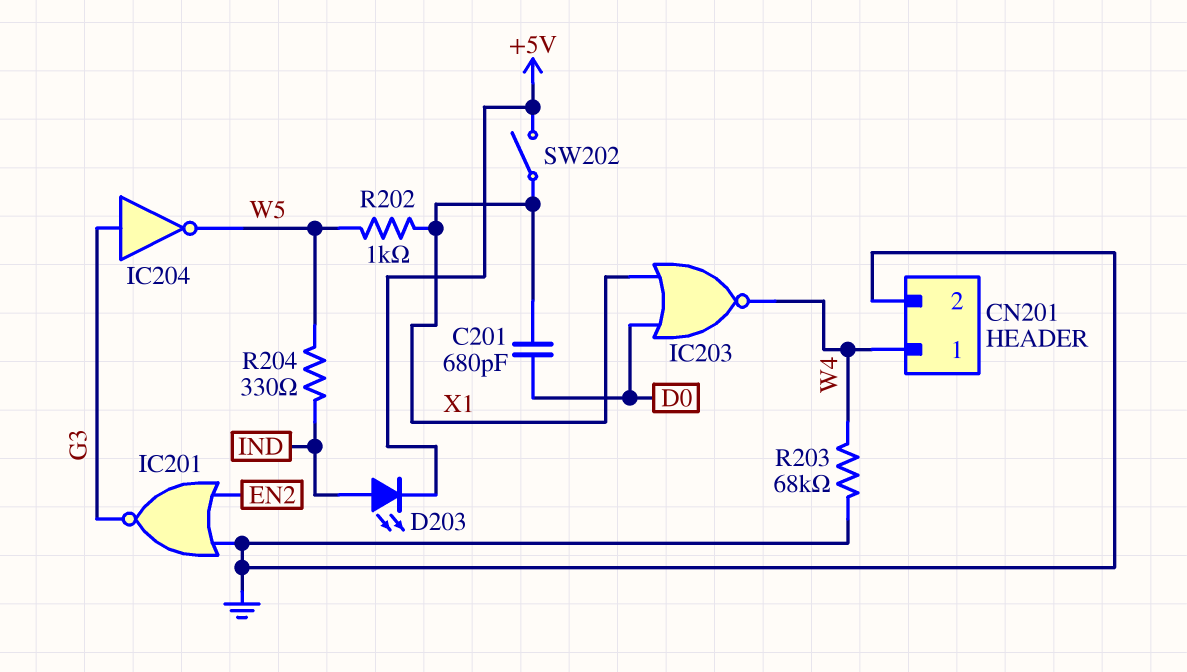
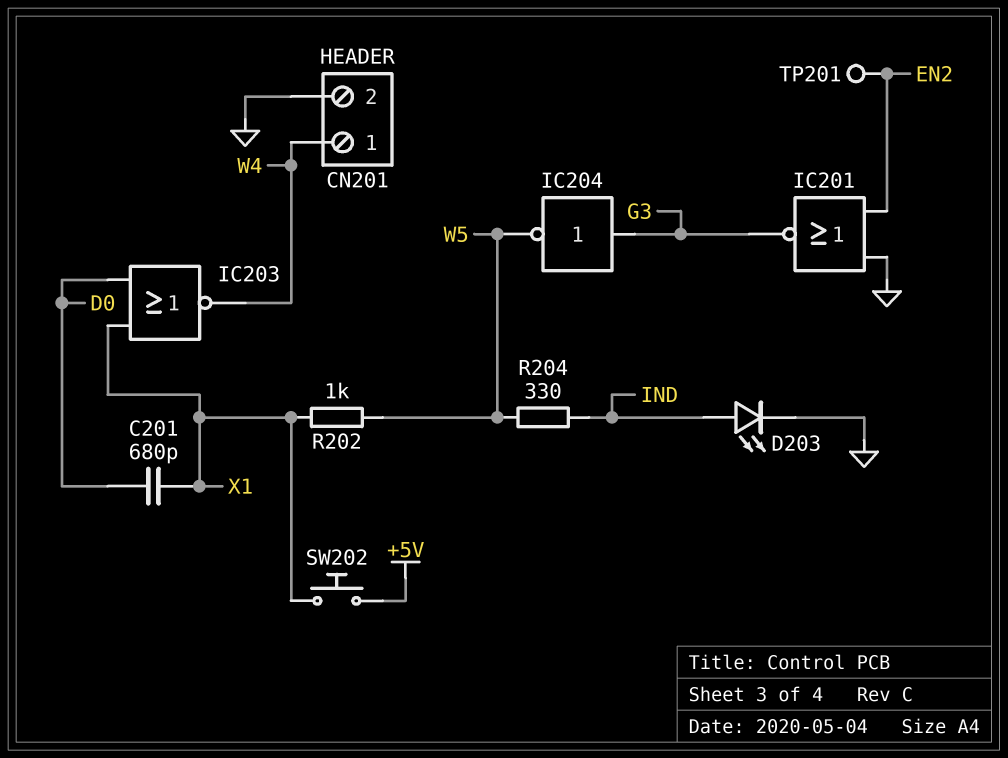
D203: LED (A IND, K +5V) -> LED (A IND, K GND)
R203: 68k (GND, W4) -> none
SW202: switch (+5V, X1) -> button (+5V, X1)
TP201: none -> test point (EN2)

